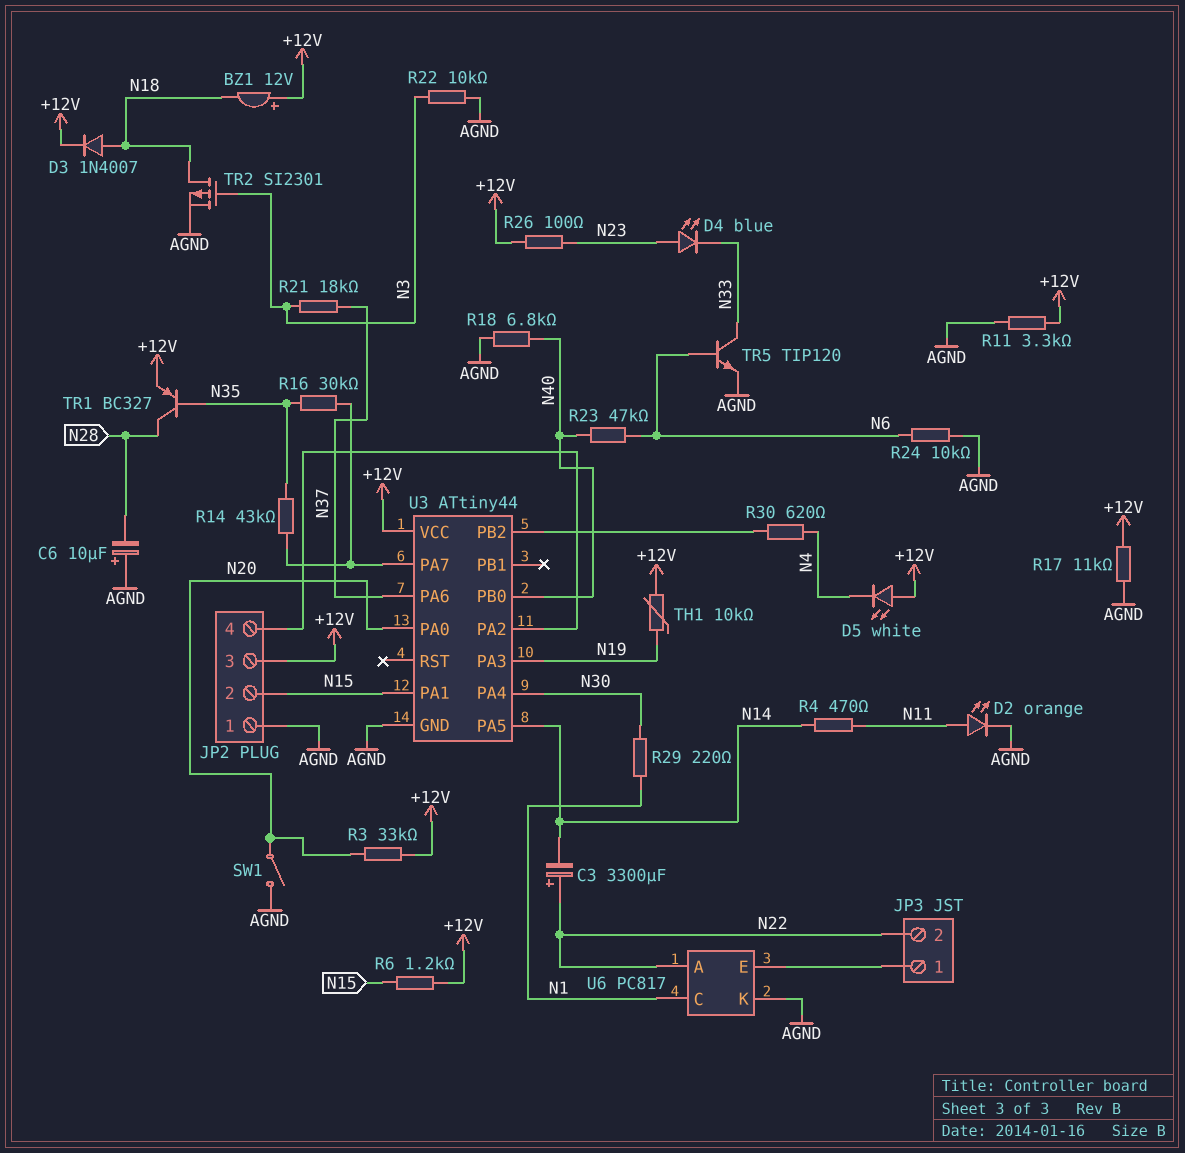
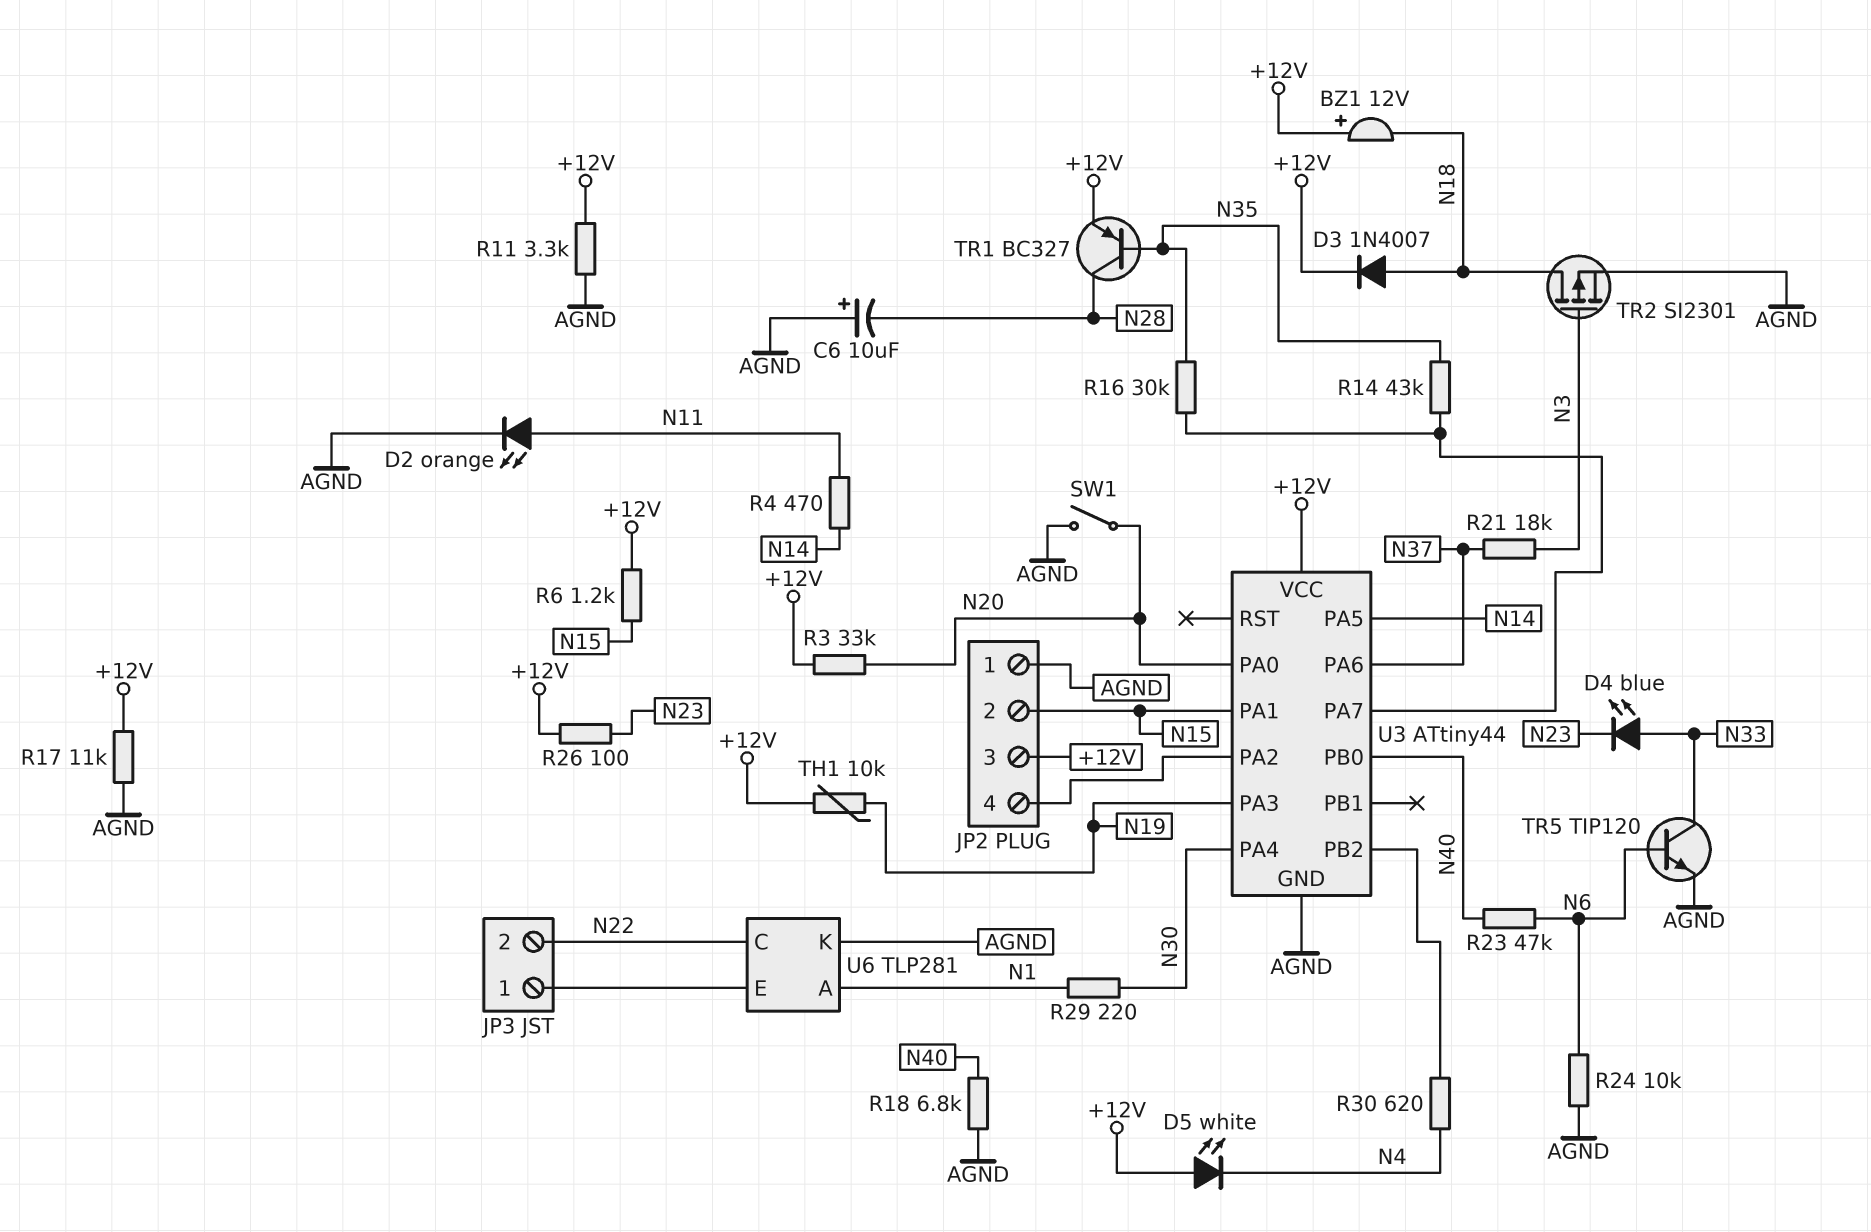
C3: 3300uF (plus N22, minus N14) -> none
D4: LED blue (A N23, K N33) -> LED blue (A N33, K N23)
R22: 10k (AGND, N3) -> none
U6: PC817 -> TLP281
U6 pin A: N22 -> N1
U6 pin C: N1 -> N22

